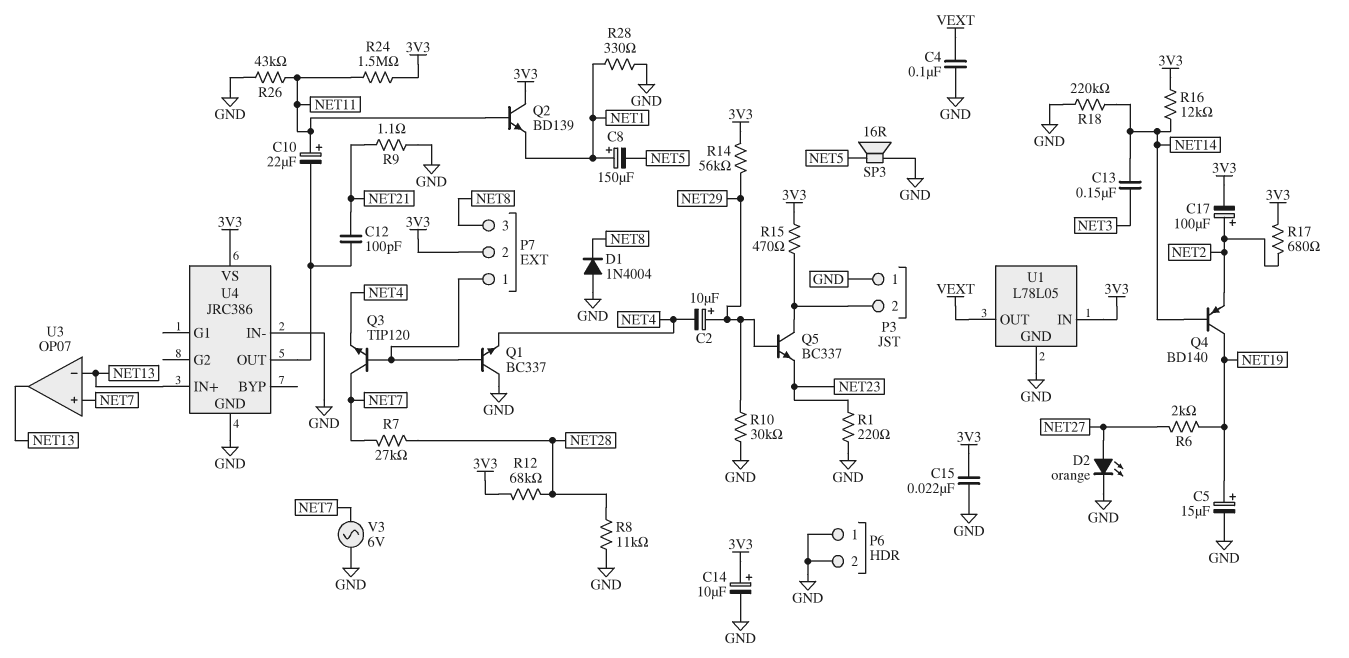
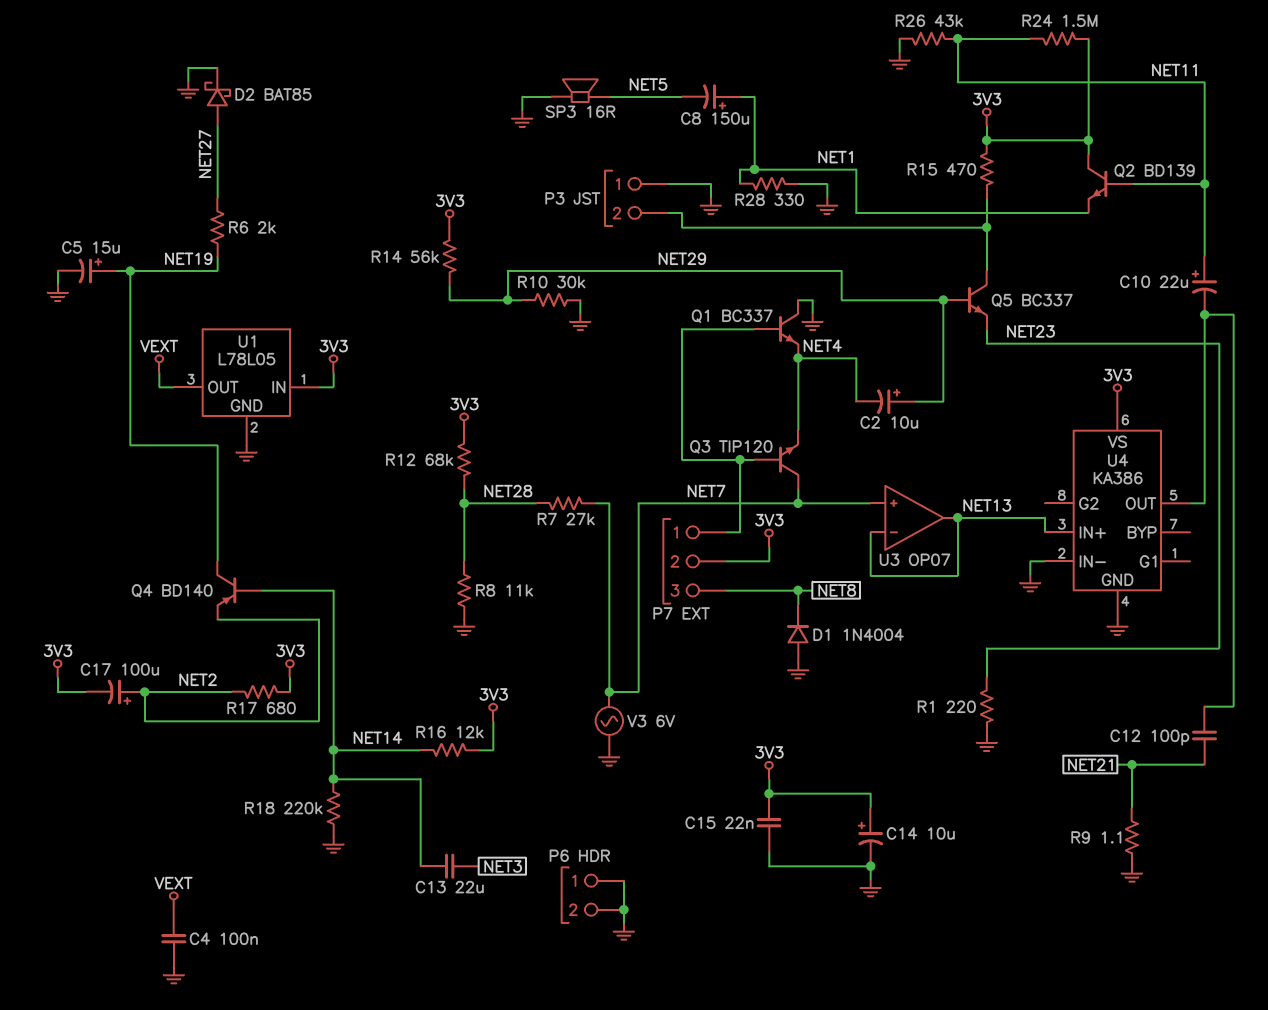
C13: 150nF (NET3, NET14) -> 22uF (NET3, NET14)
D2: LED orange (A NET27, K GND) -> schottky BAT85 (A NET27, K GND)
U4: JRC386 -> KA386

